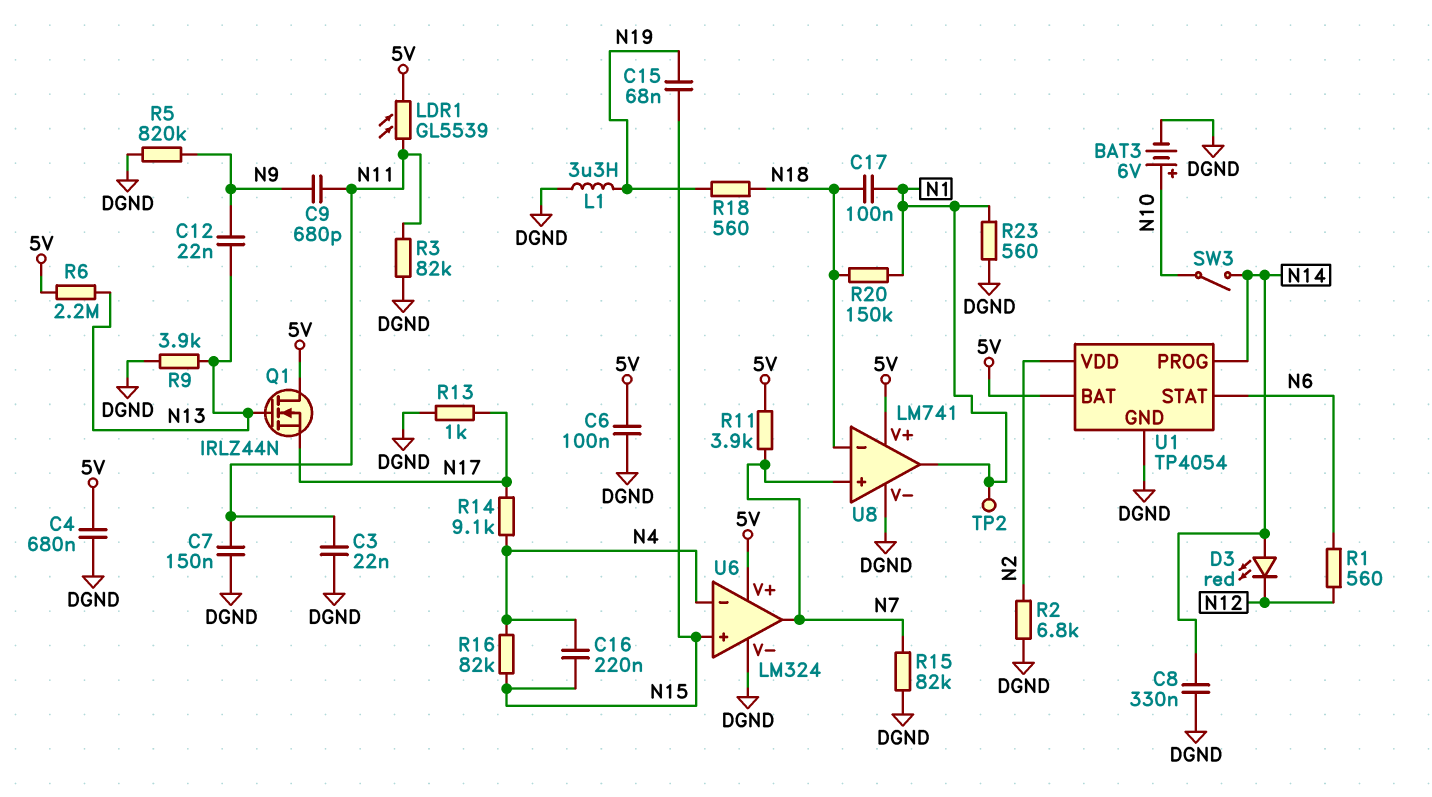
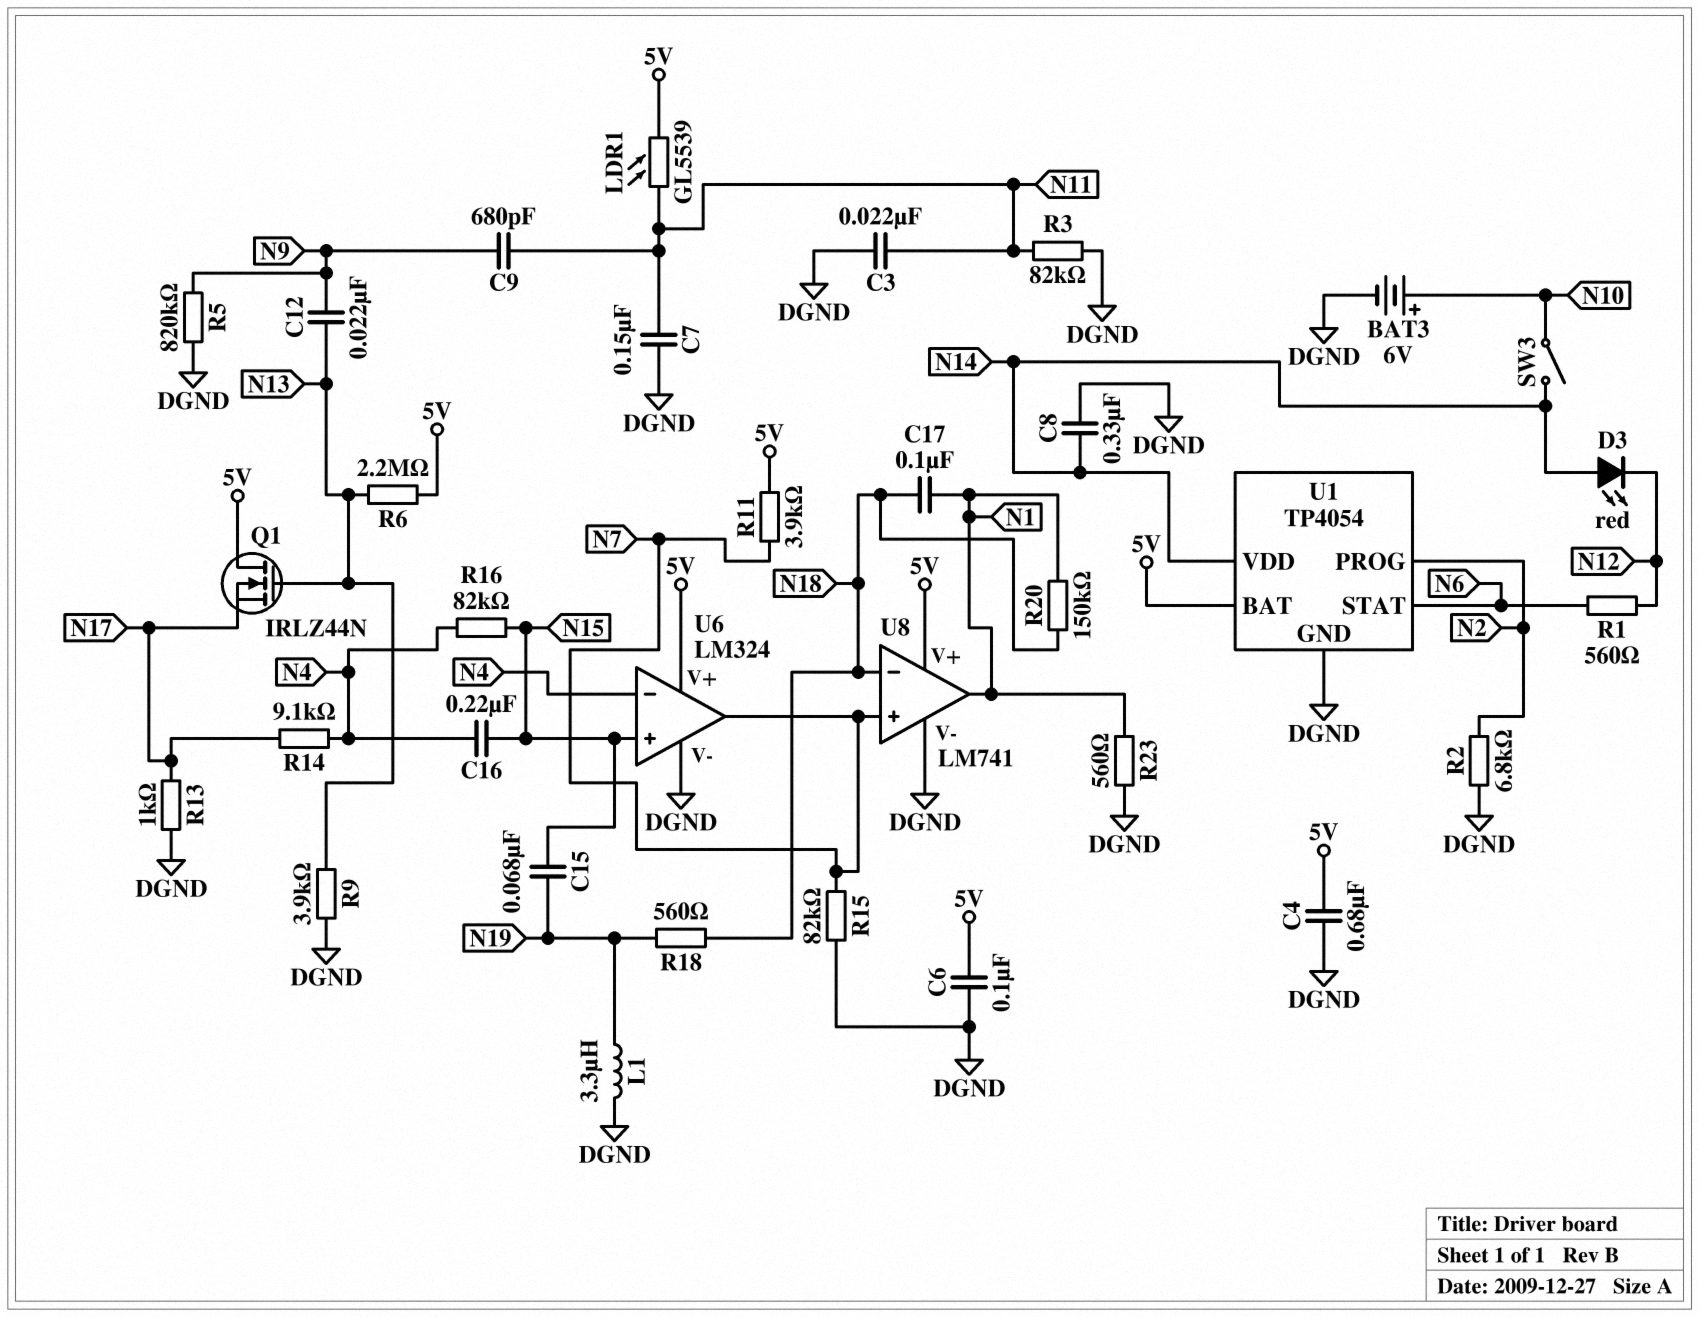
TP2: test point (N1) -> none
U1 pin PROG: N14 -> N2
U1 pin VDD: N2 -> N14

